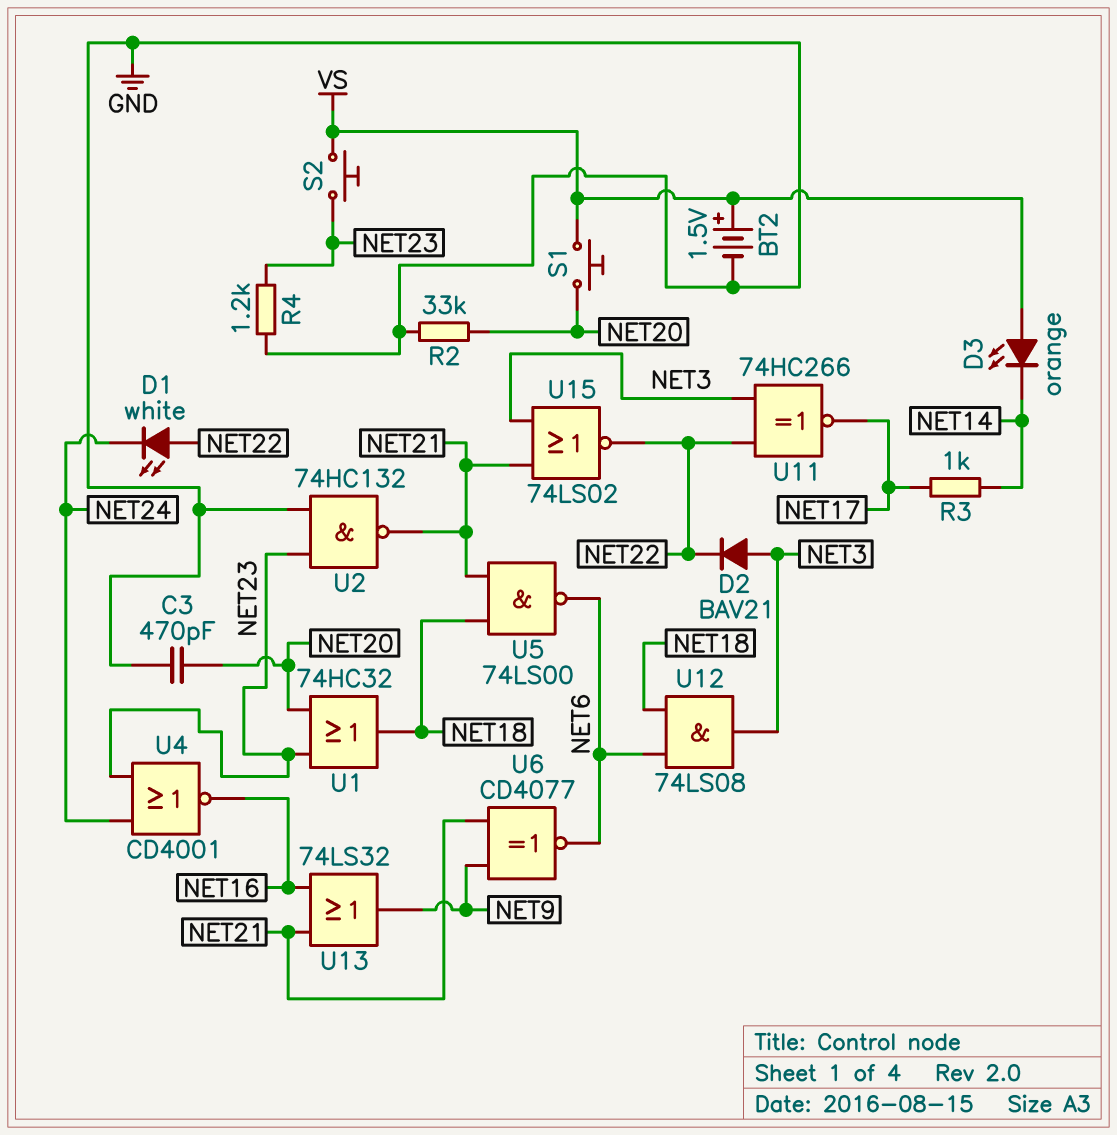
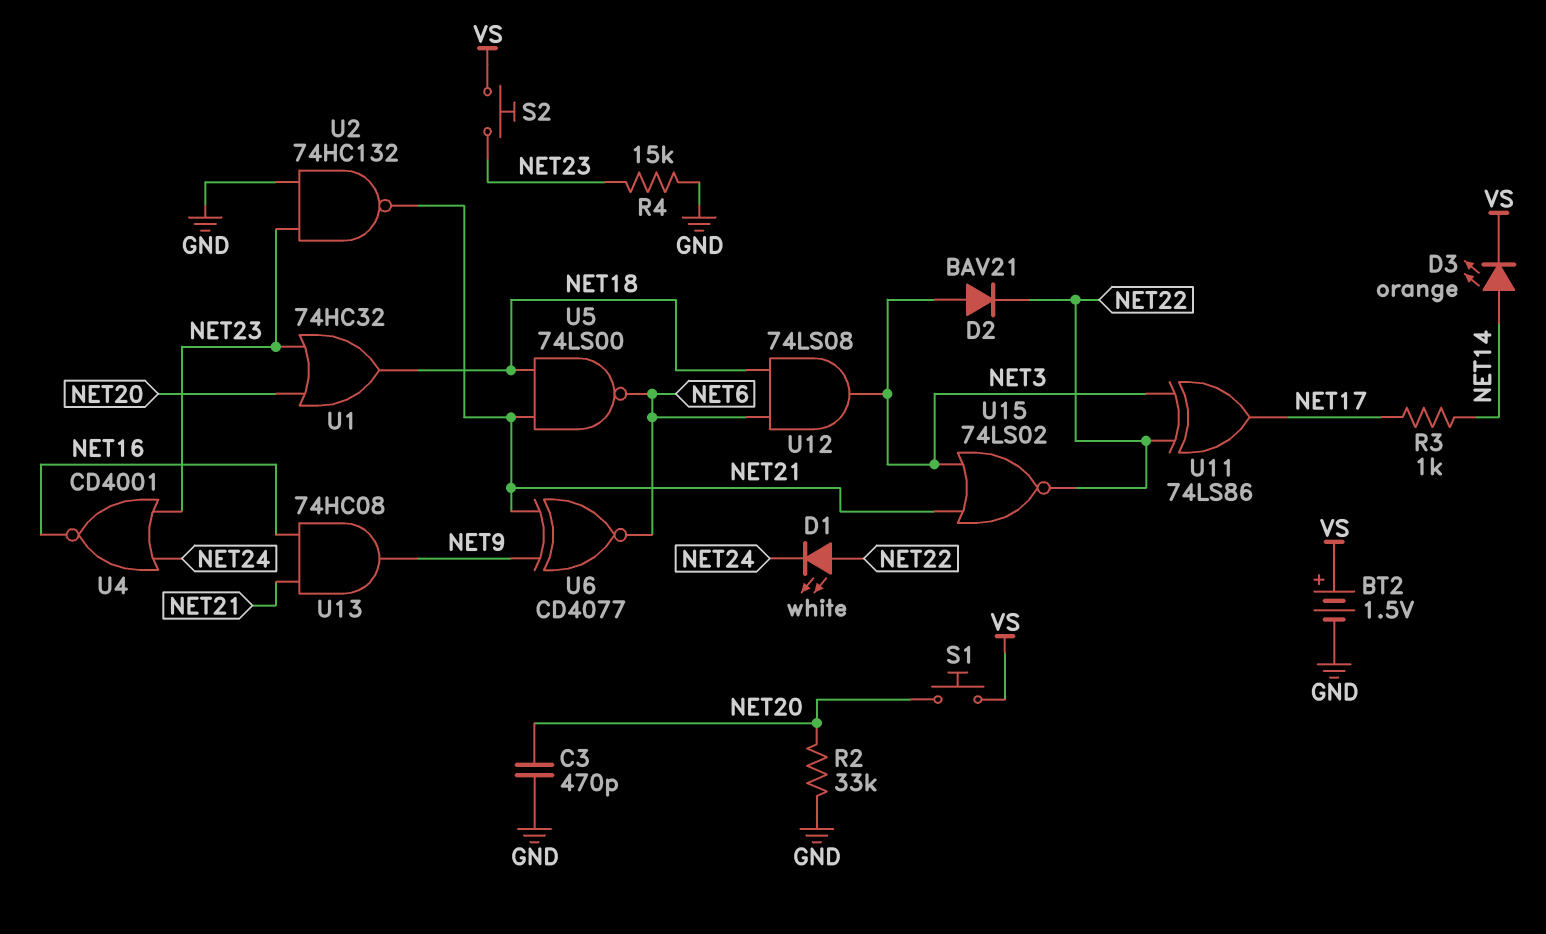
D3: LED orange (A VS, K NET14) -> LED orange (A NET14, K VS)
R4: 1.2k (GND, NET23) -> 15k (GND, NET23)
U11: XNOR 74HC266 (in NET3, in NET22, out NET17) -> XOR 74LS86 (in NET3, in NET22, out NET17)
U13: OR 74LS32 (in NET16, in NET21, out NET9) -> AND 74HC08 (in NET16, in NET21, out NET9)

